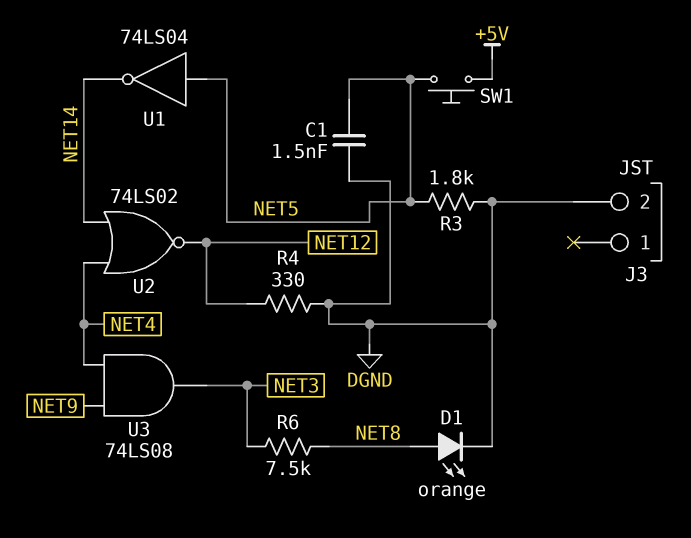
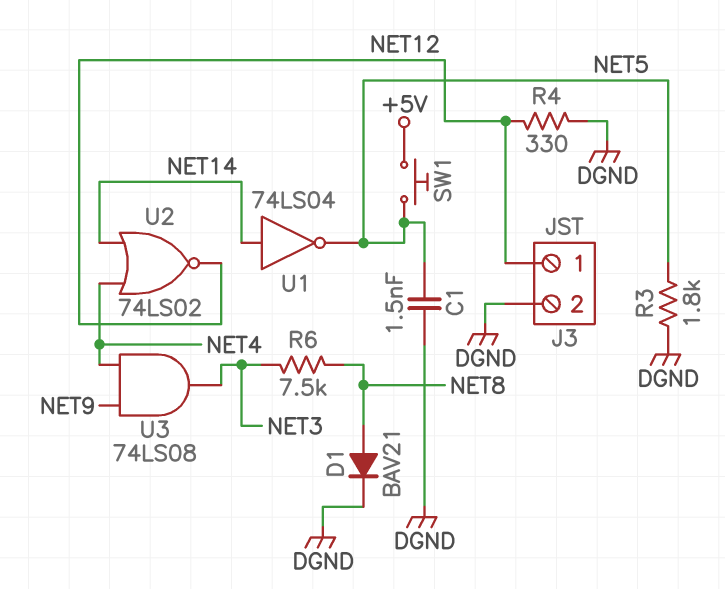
D1: LED orange (A NET8, K DGND) -> diode BAV21 (A NET8, K DGND)
J3 pin 1: none -> NET12
U1: NOT 74LS04 (in NET5, out NET14) -> NOT 74LS04 (in NET14, out NET5)

